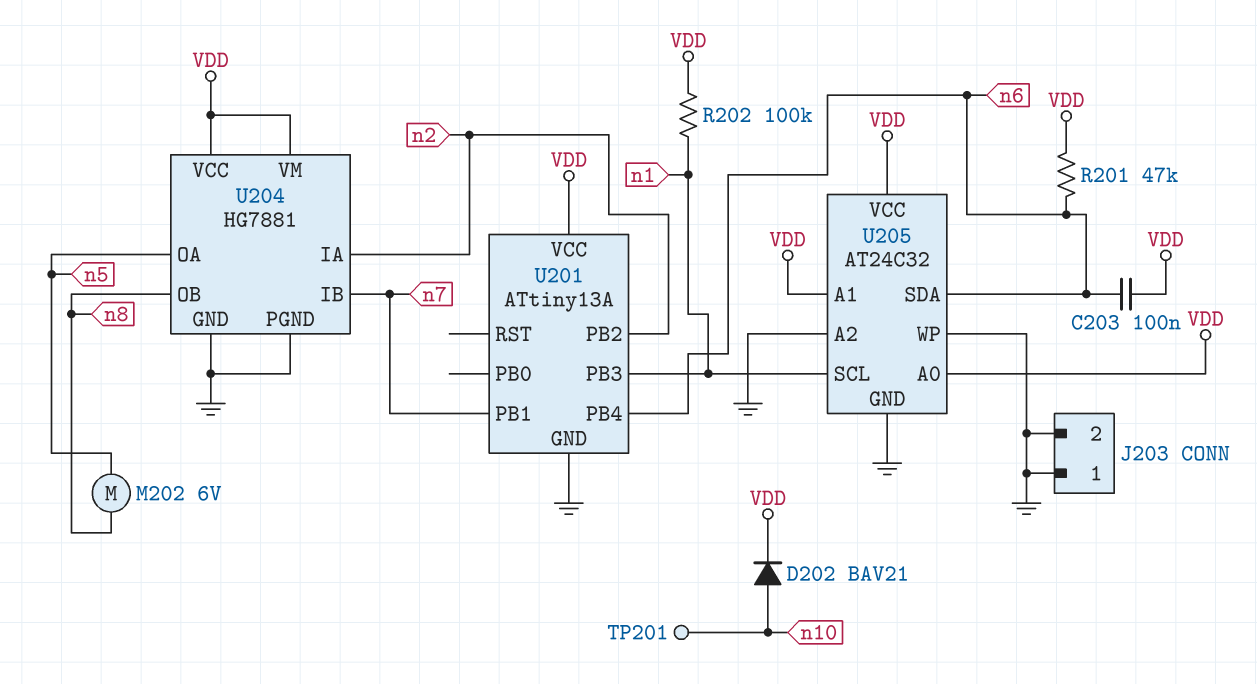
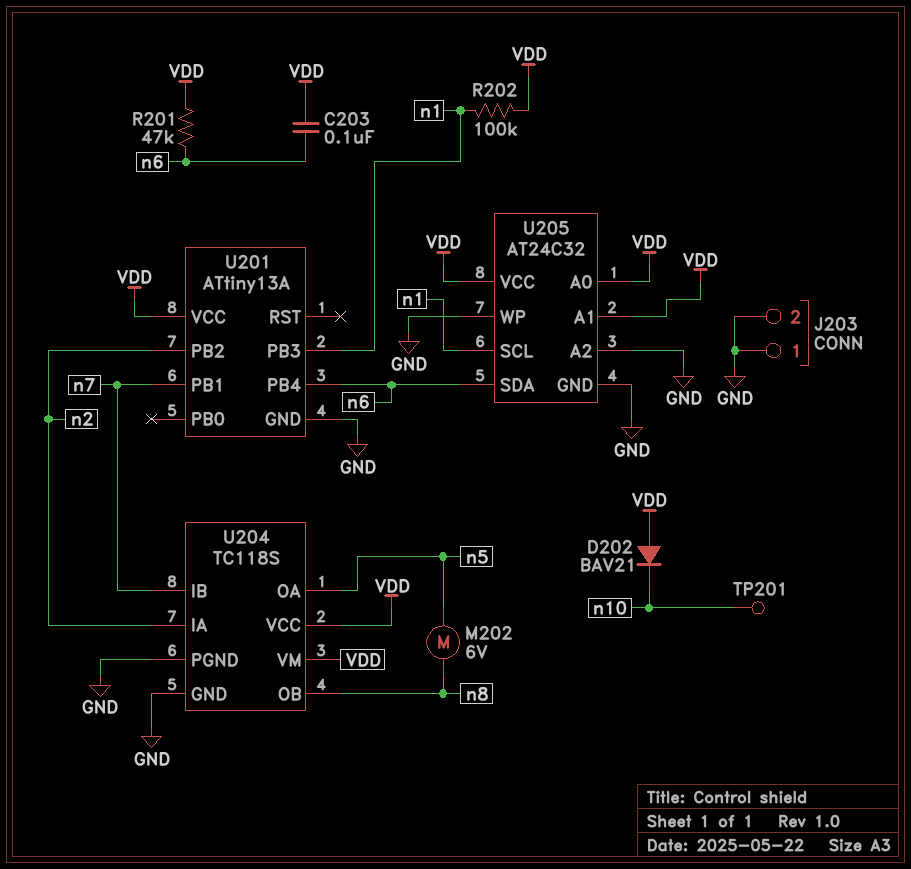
D202: diode BAV21 (A n10, K VDD) -> diode BAV21 (A VDD, K n10)
U204: HG7881 -> TC118S

